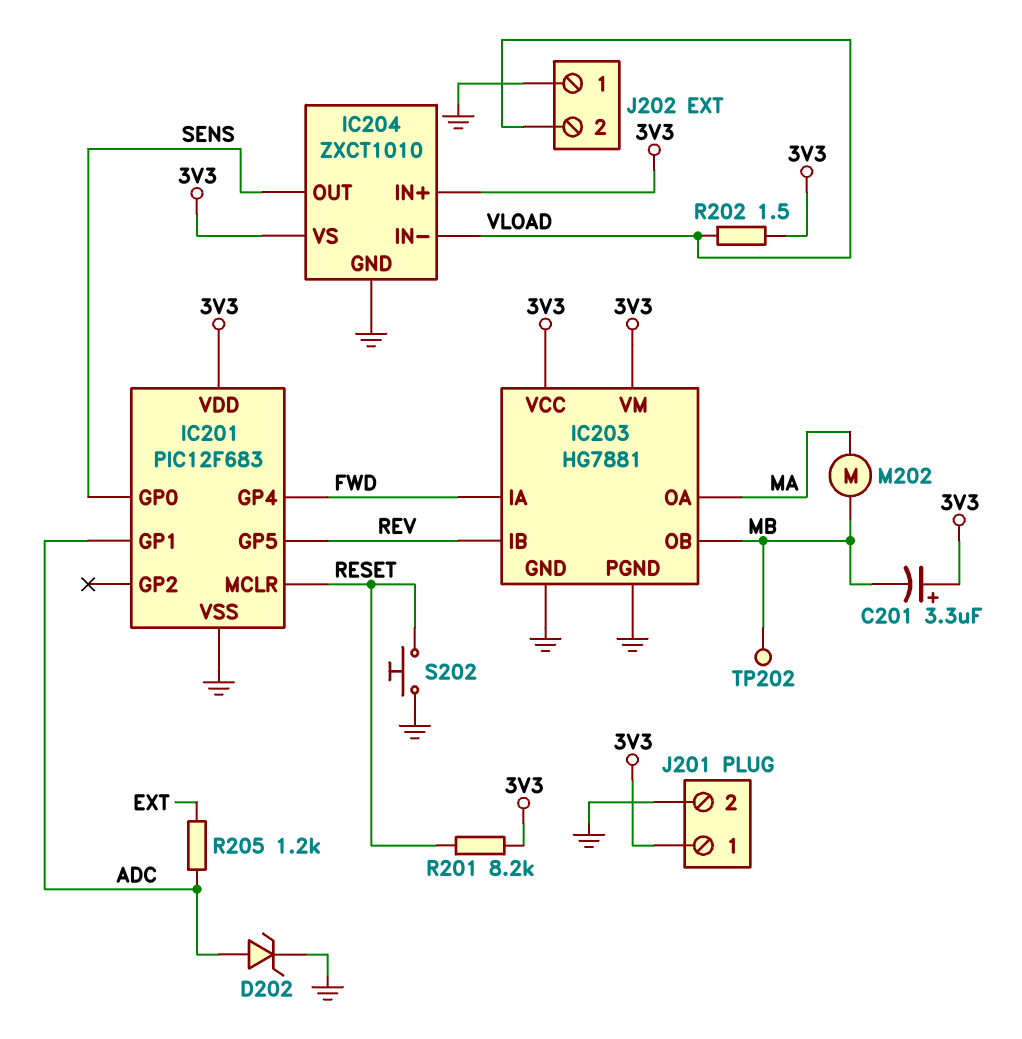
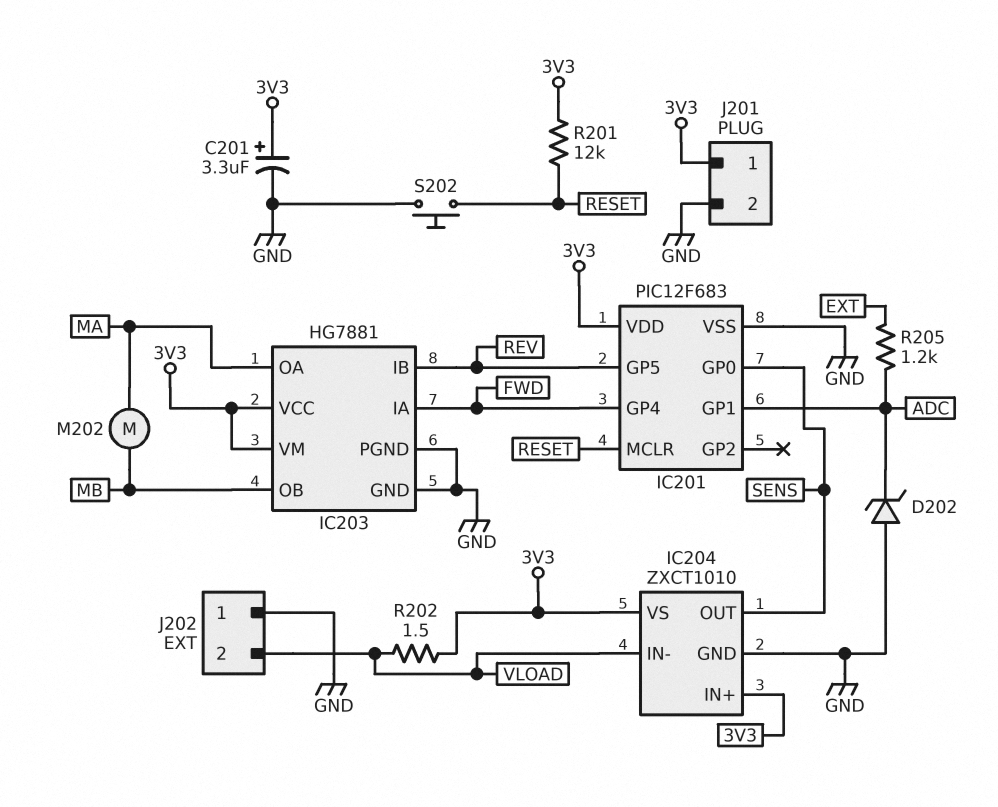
C201: 3.3uF (plus 3V3, minus MB) -> 3.3uF (plus 3V3, minus GND)
D202: zener (A ADC, K GND) -> zener (A GND, K ADC)
R201: 8.2k (3V3, RESET) -> 12k (3V3, RESET)
TP202: test point (MB) -> none

